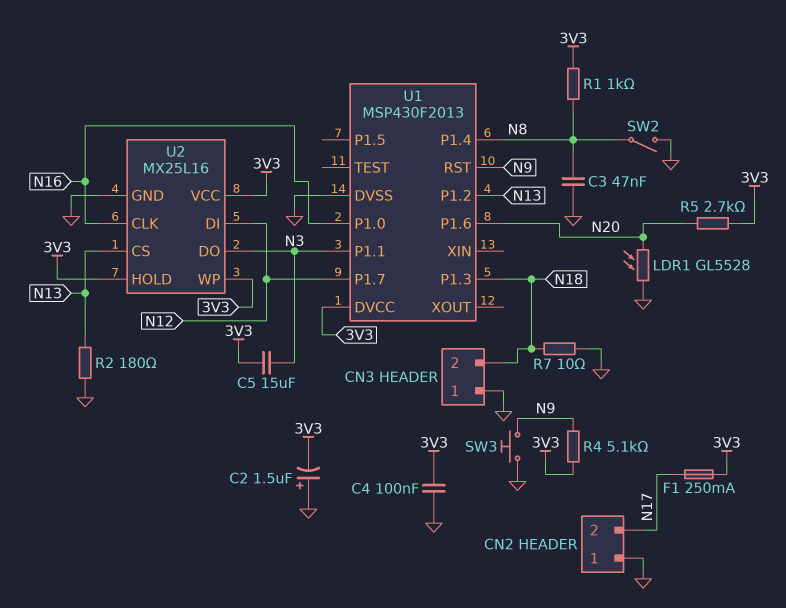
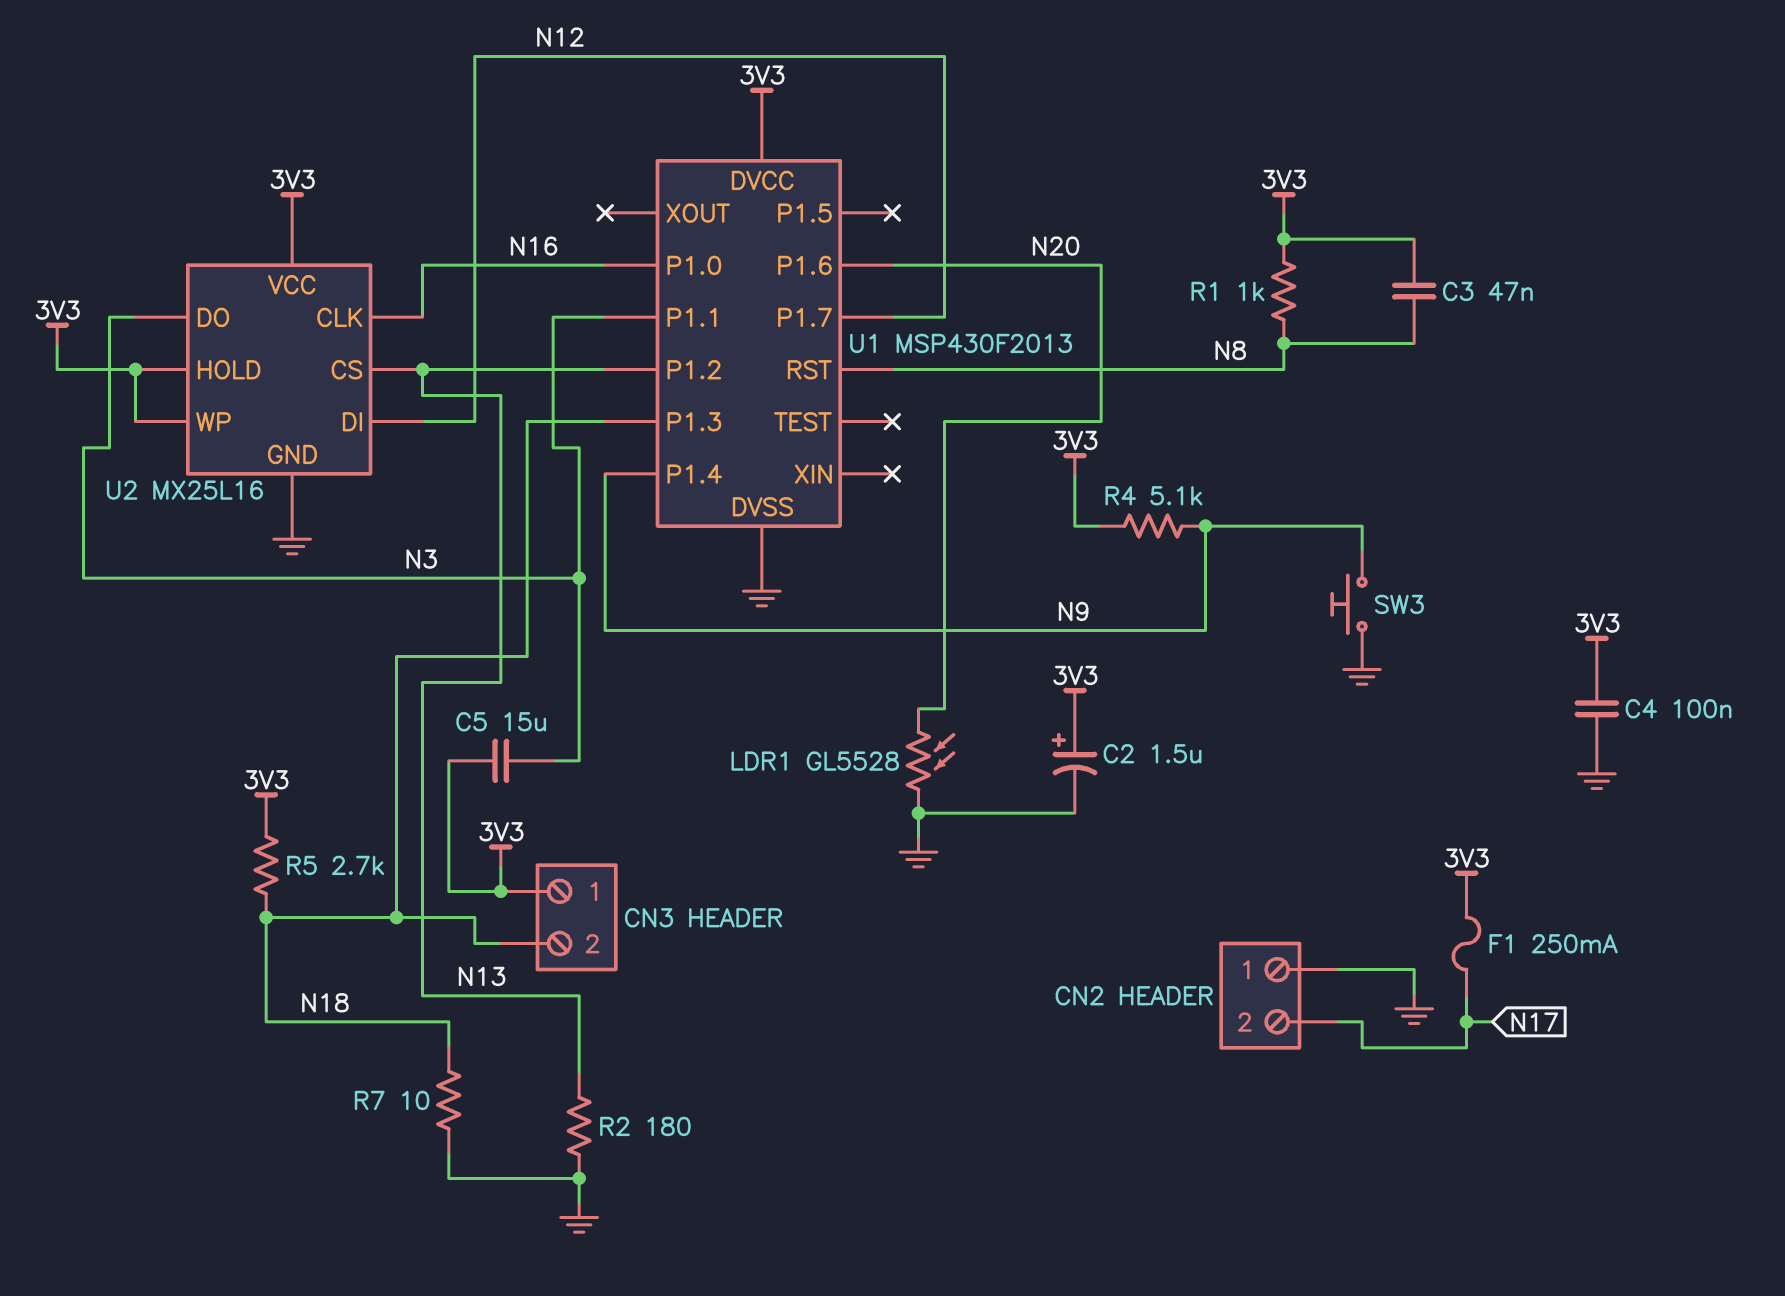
C2: 1.5uF (plus GND, minus 3V3) -> 1.5uF (plus 3V3, minus GND)
C3: 47nF (GND, N8) -> 47nF (3V3, N8)
CN3 pin 1: GND -> 3V3
R5: 2.7k (3V3, N20) -> 2.7k (3V3, N18)
SW2: switch (GND, N8) -> none
U1 pin P1.4: N8 -> N9
U1 pin RST: N9 -> N8

